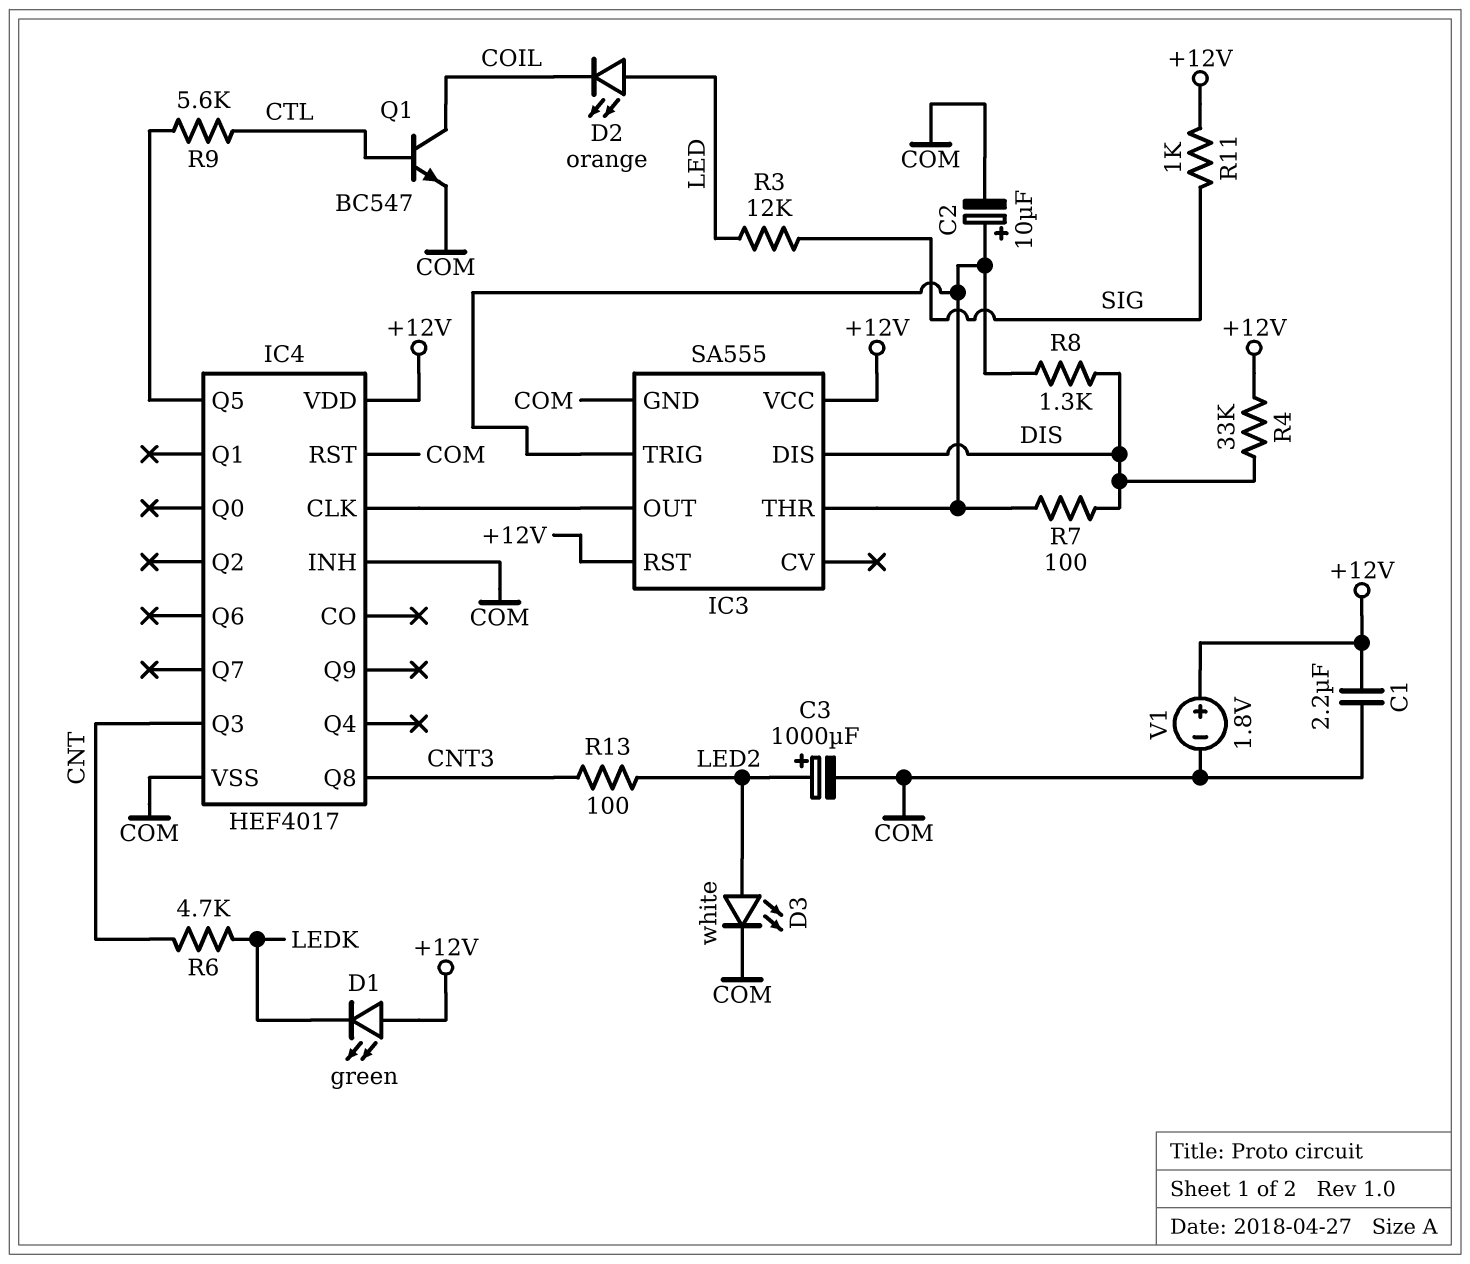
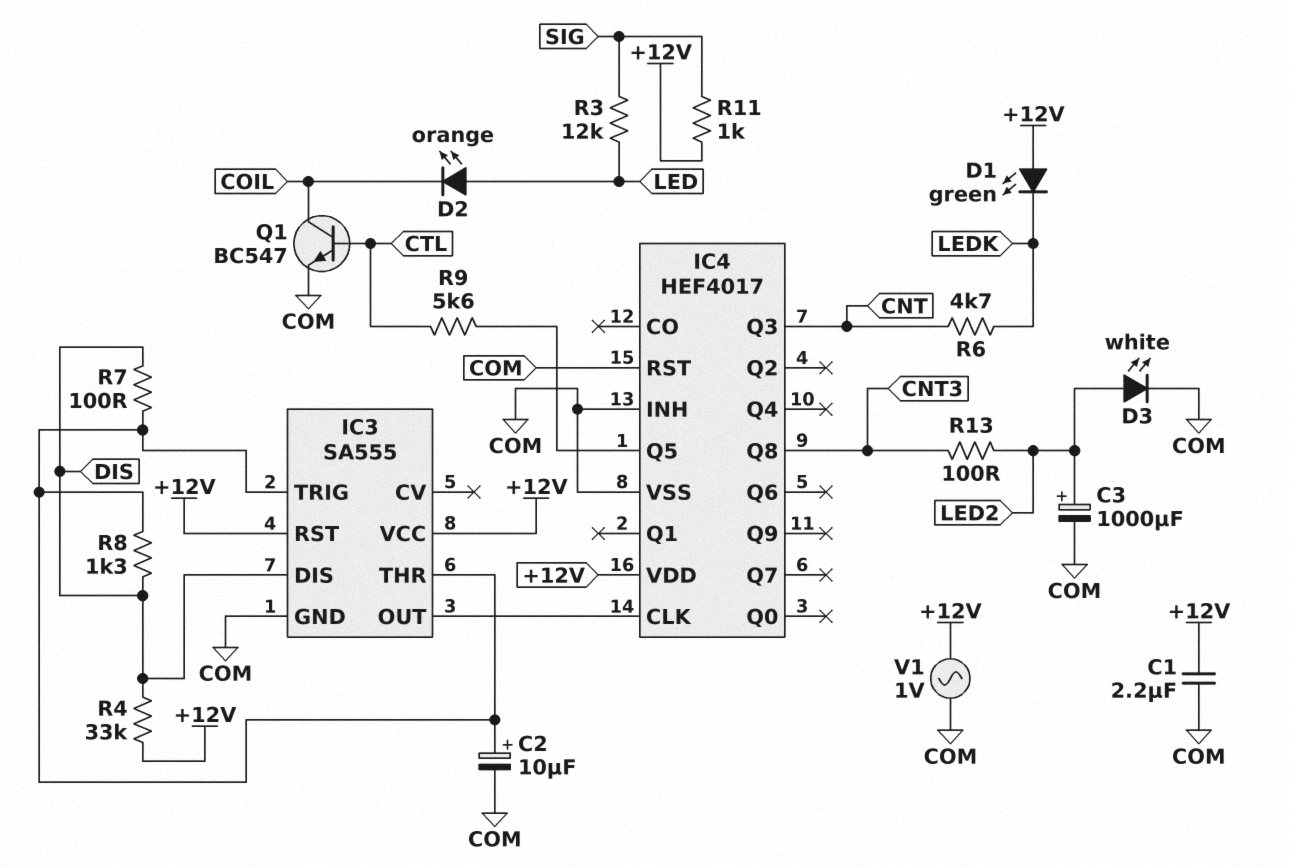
V1: 1.8V (plus +12V, minus COM) -> AC 1V (+12V, COM)

